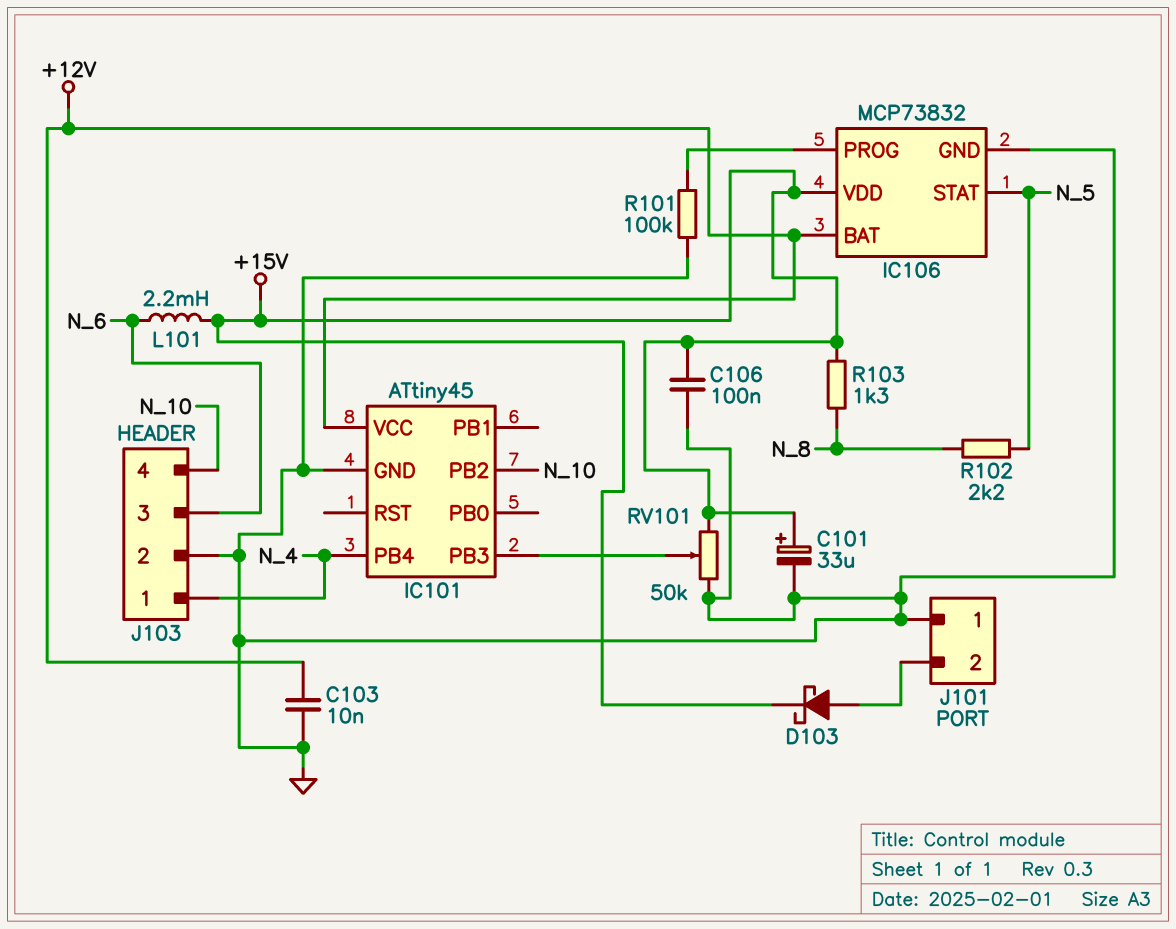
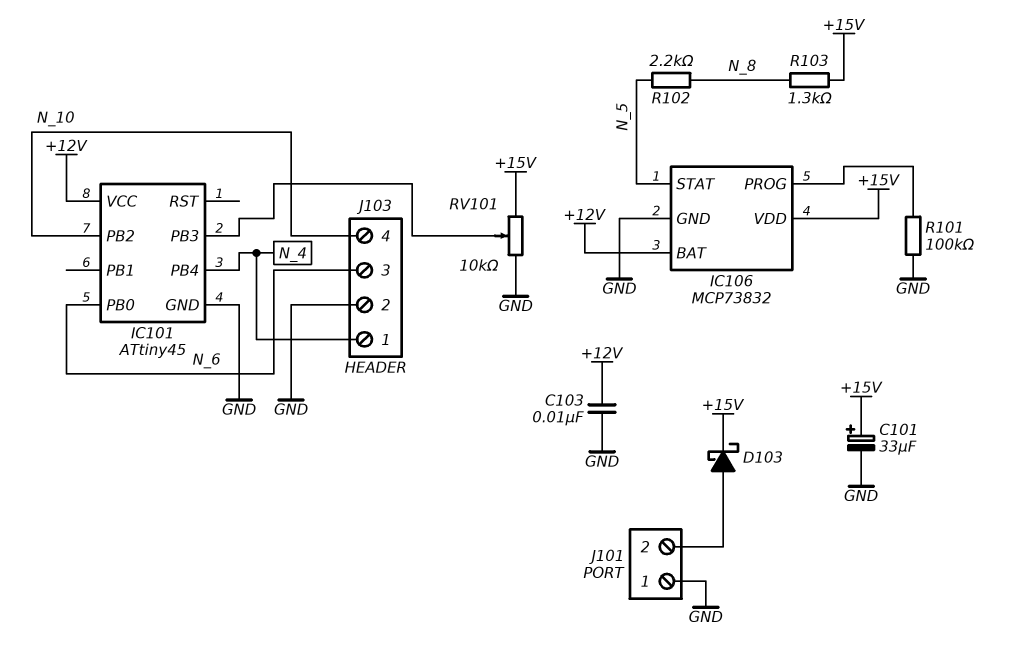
C106: 100nF (+15V, GND) -> none
IC101 pin PB0: none -> N_6
L101: 2.2mH (+15V, N_6) -> none
RV101: 50k (+15V, GND, wiper IC101/PB3) -> 10k (+15V, GND, wiper IC101/PB3)

